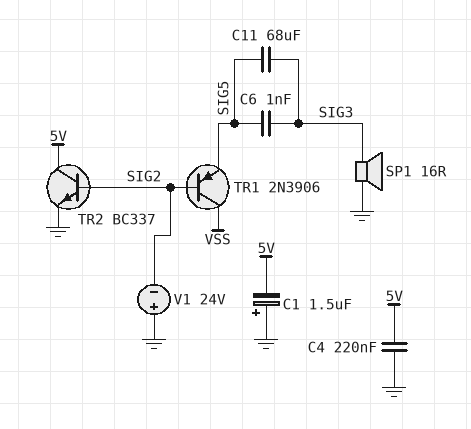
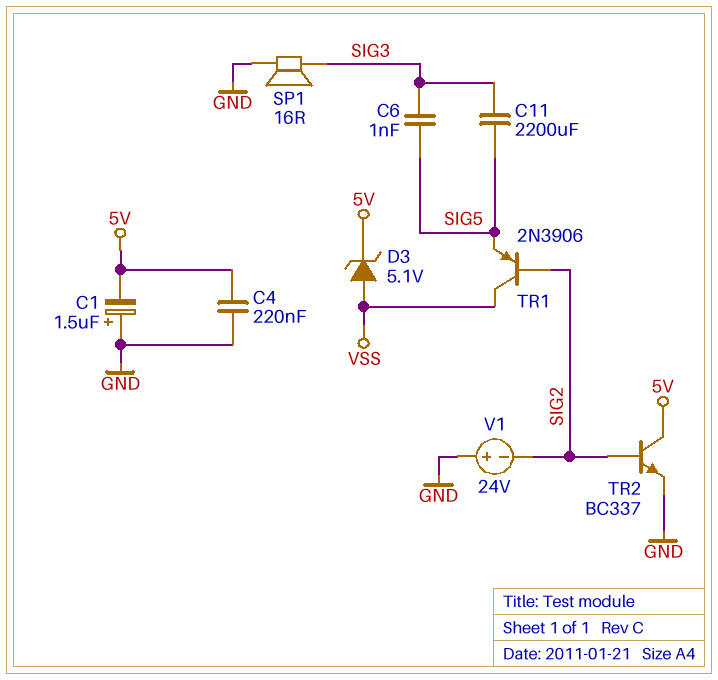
C11: 68uF (SIG3, SIG5) -> 2200uF (SIG3, SIG5)
D3: none -> zener 5.1V (A VSS, K 5V)

